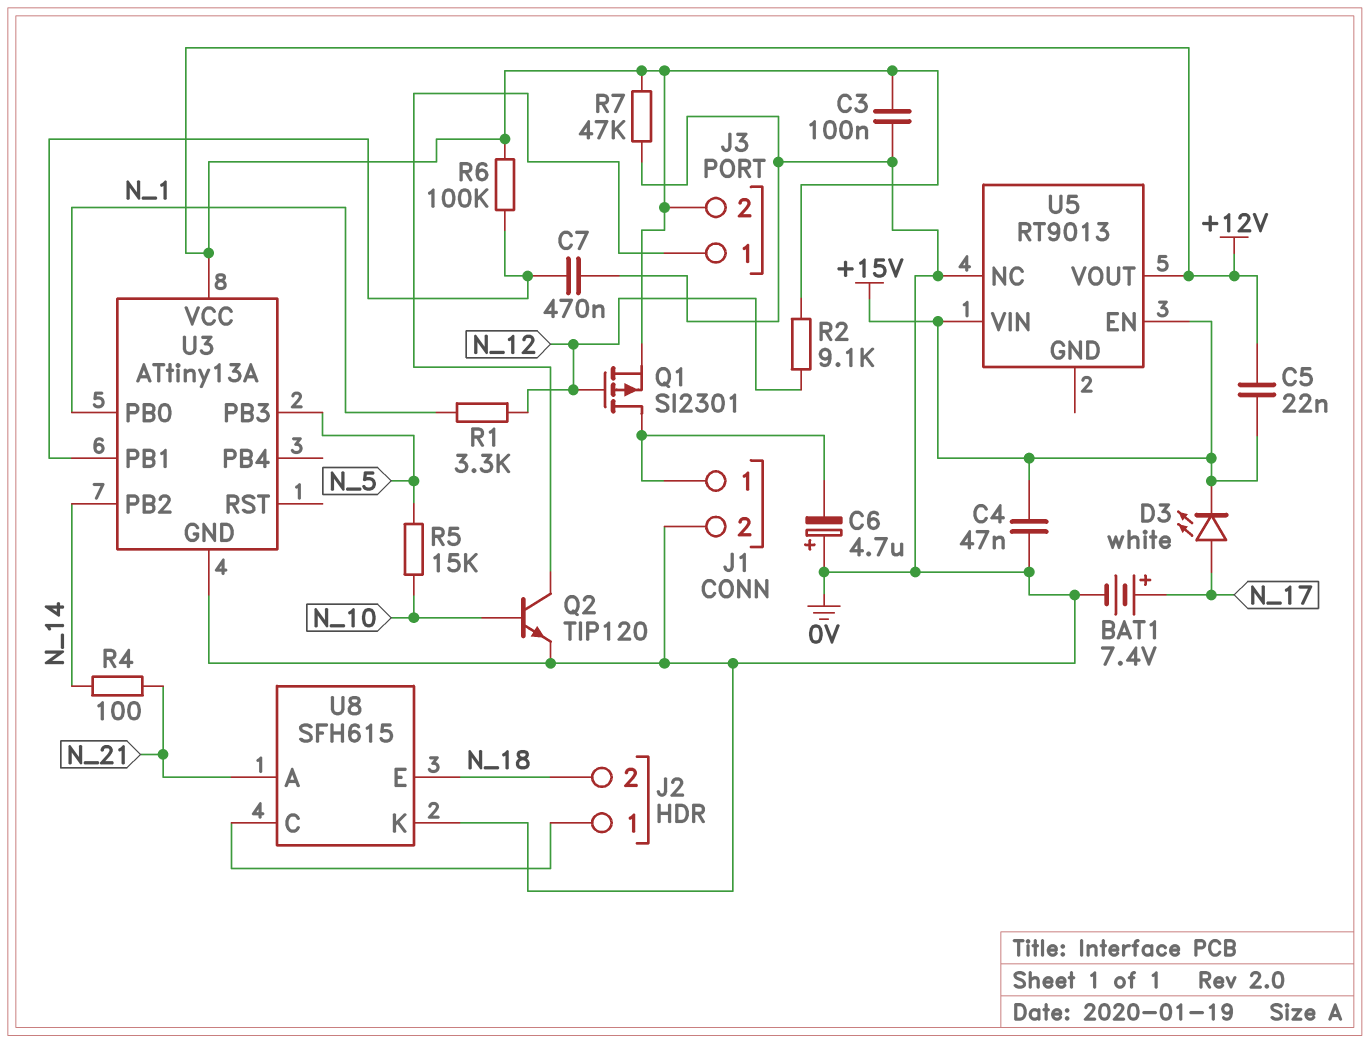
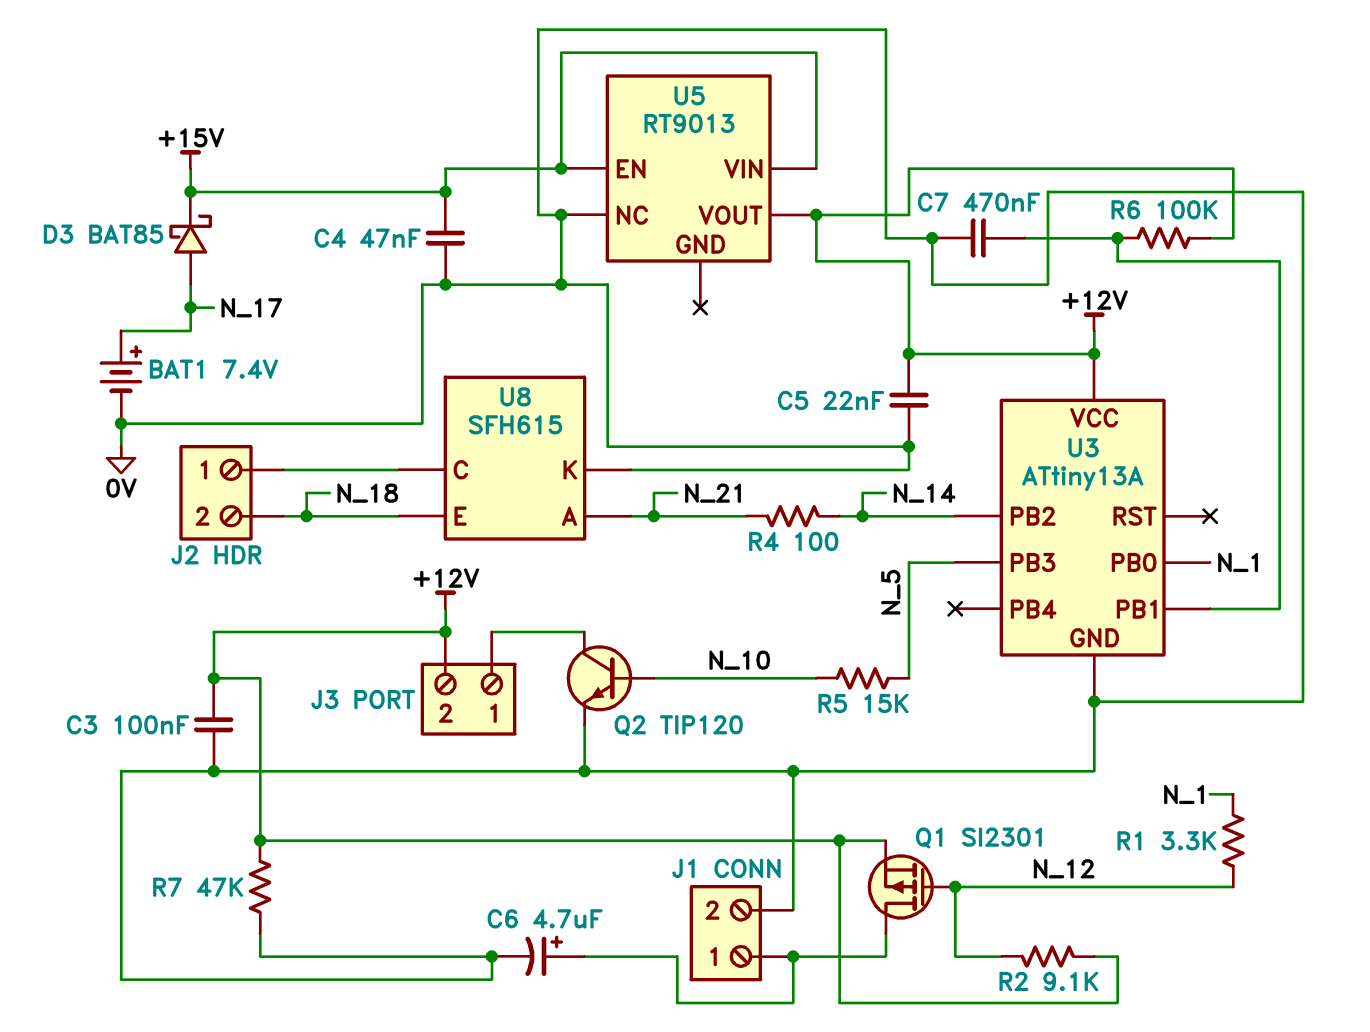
C5: 22nF (+12V, +15V) -> 22nF (+12V, 0V)
C6: 4.7uF (plus 0V, minus J1/1) -> 4.7uF (plus J1/1, minus 0V)
D3: LED white (A N_17, K +15V) -> schottky BAT85 (A N_17, K +15V)

